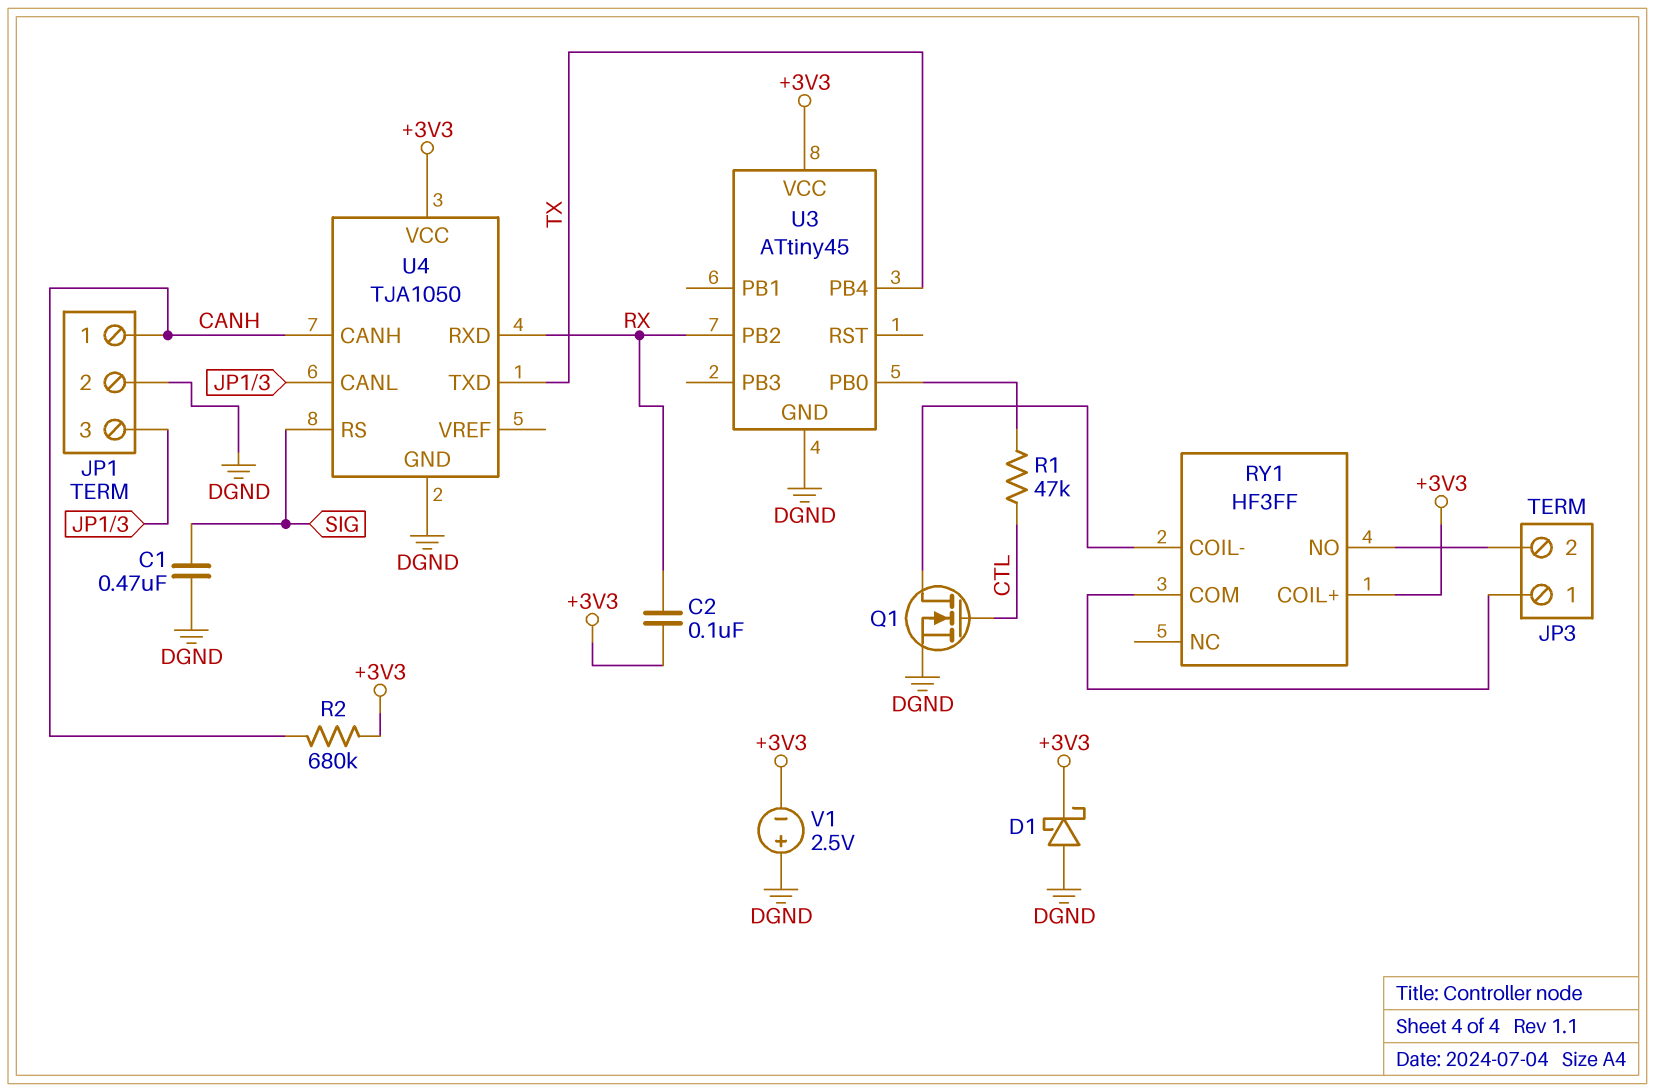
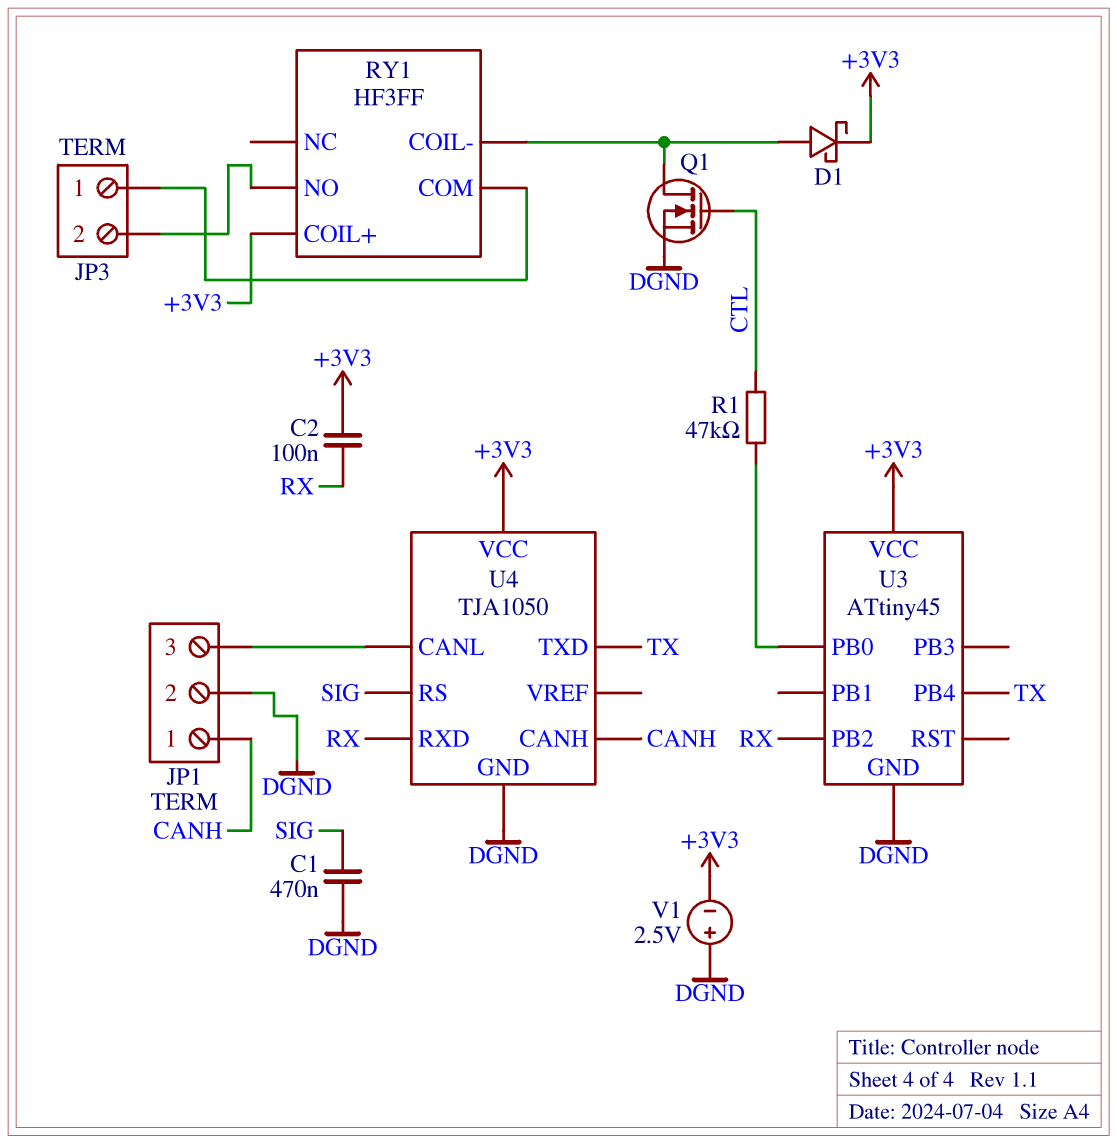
D1: schottky (A DGND, K +3V3) -> schottky (A RY1/COIL-, K +3V3)
R2: 680k (+3V3, CANH) -> none

